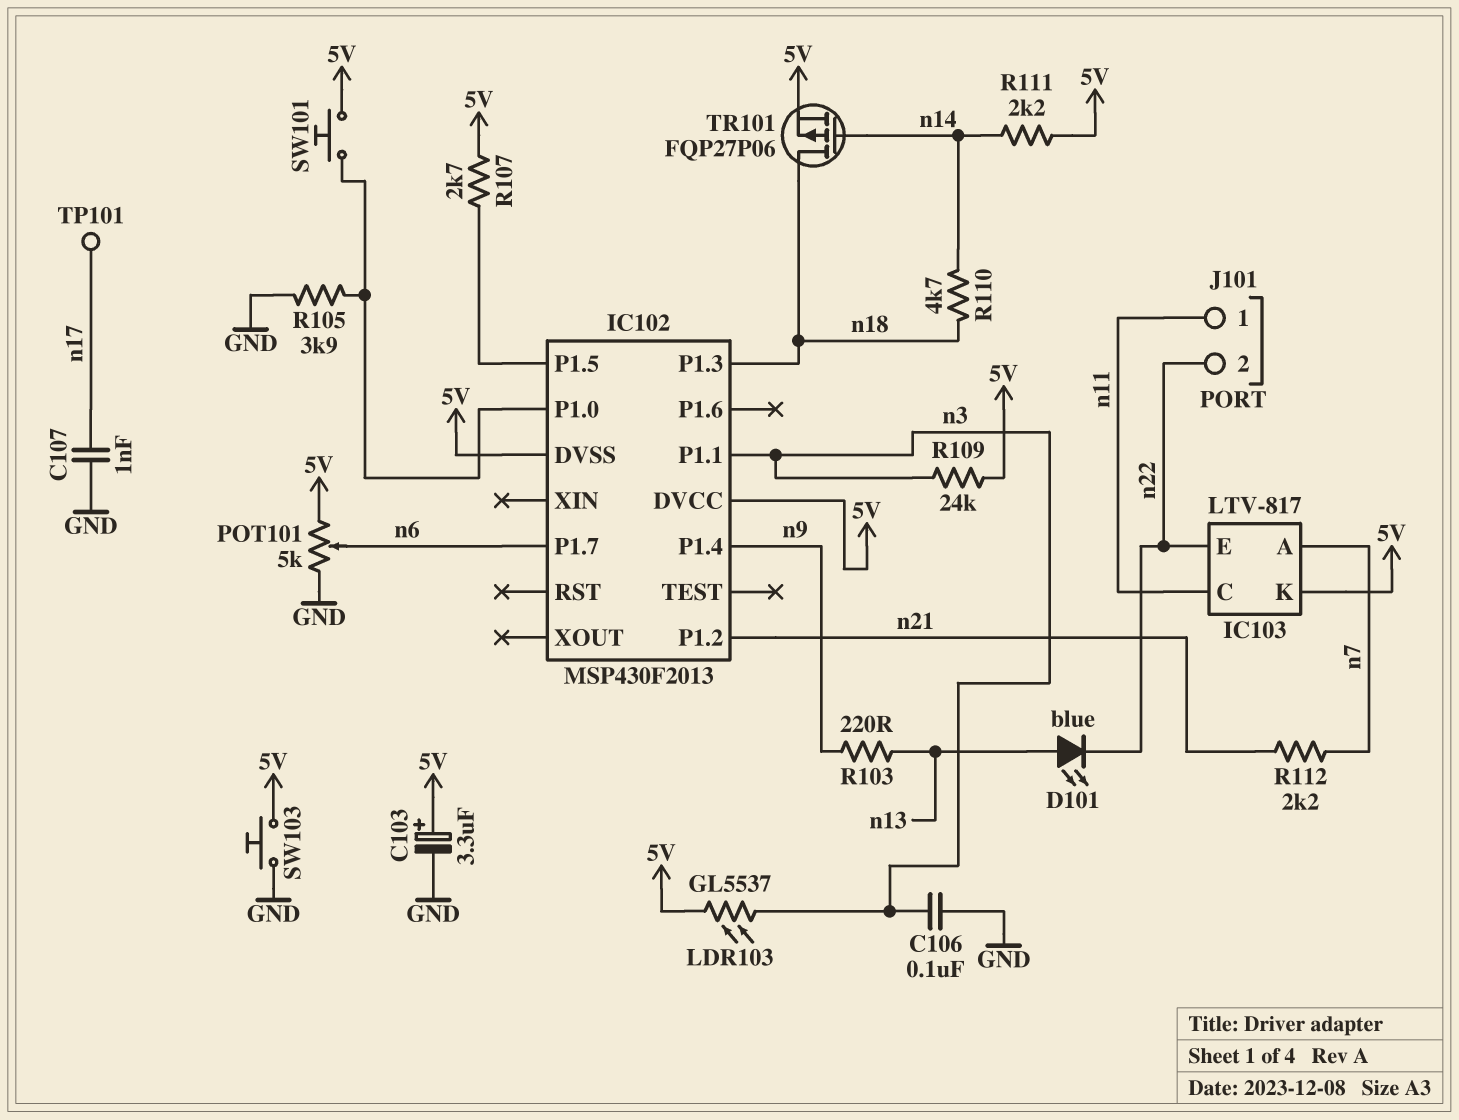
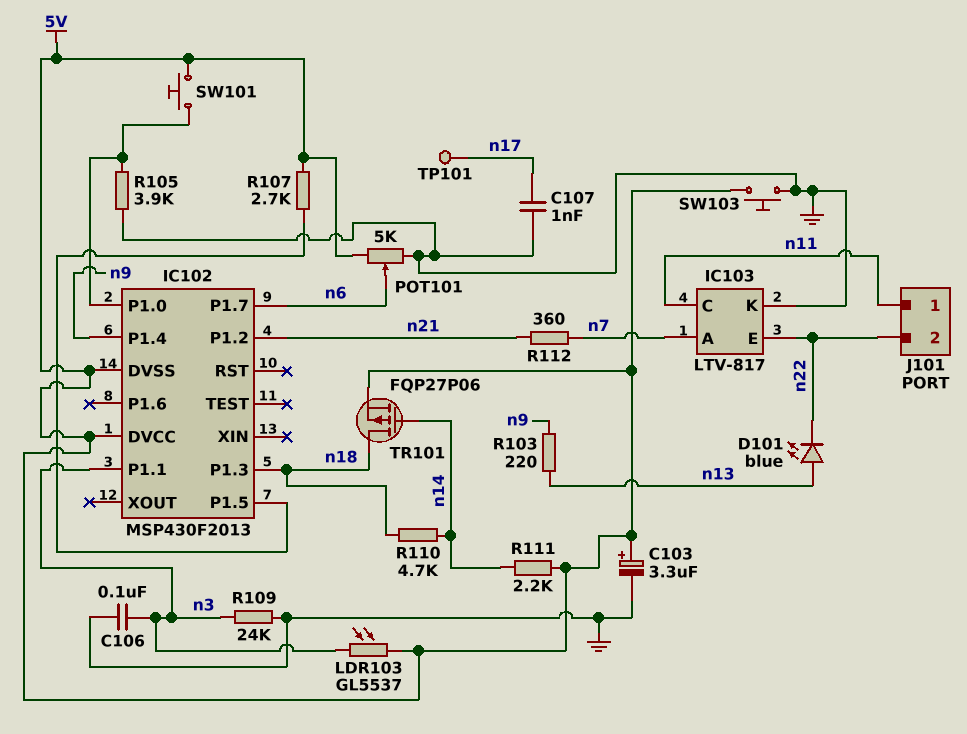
IC103 pin K: 5V -> GND
R109: 24k (5V, n3) -> 24k (GND, n3)
R112: 2.2k (n7, n21) -> 360 (n7, n21)

